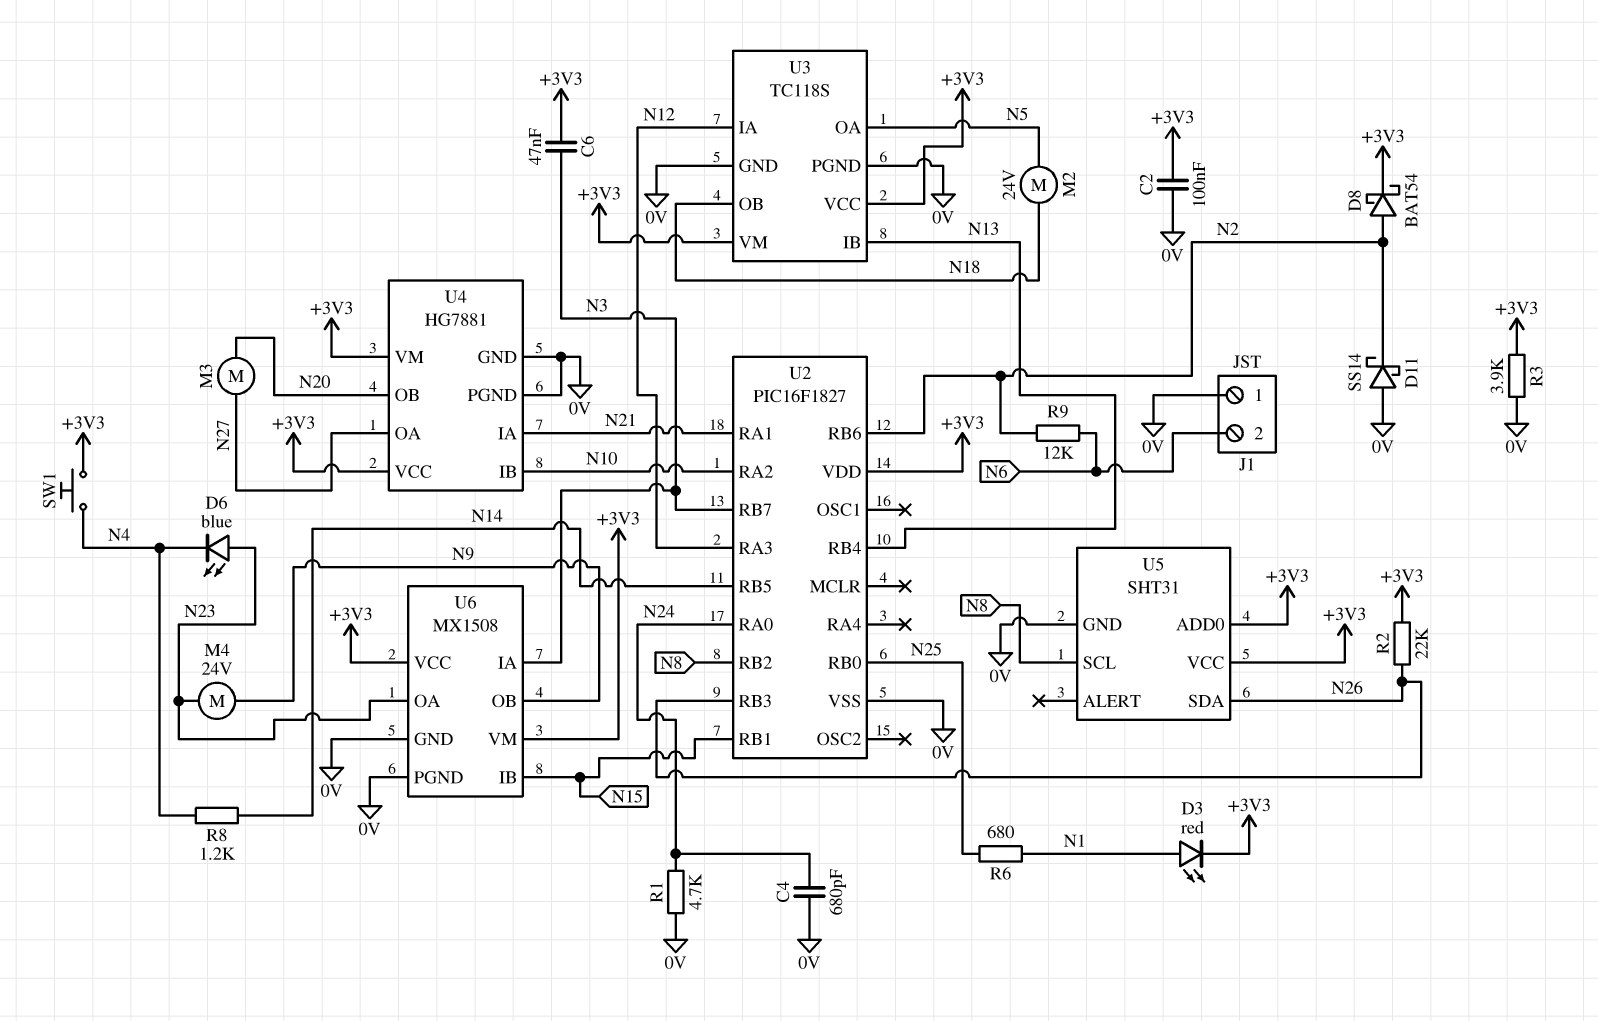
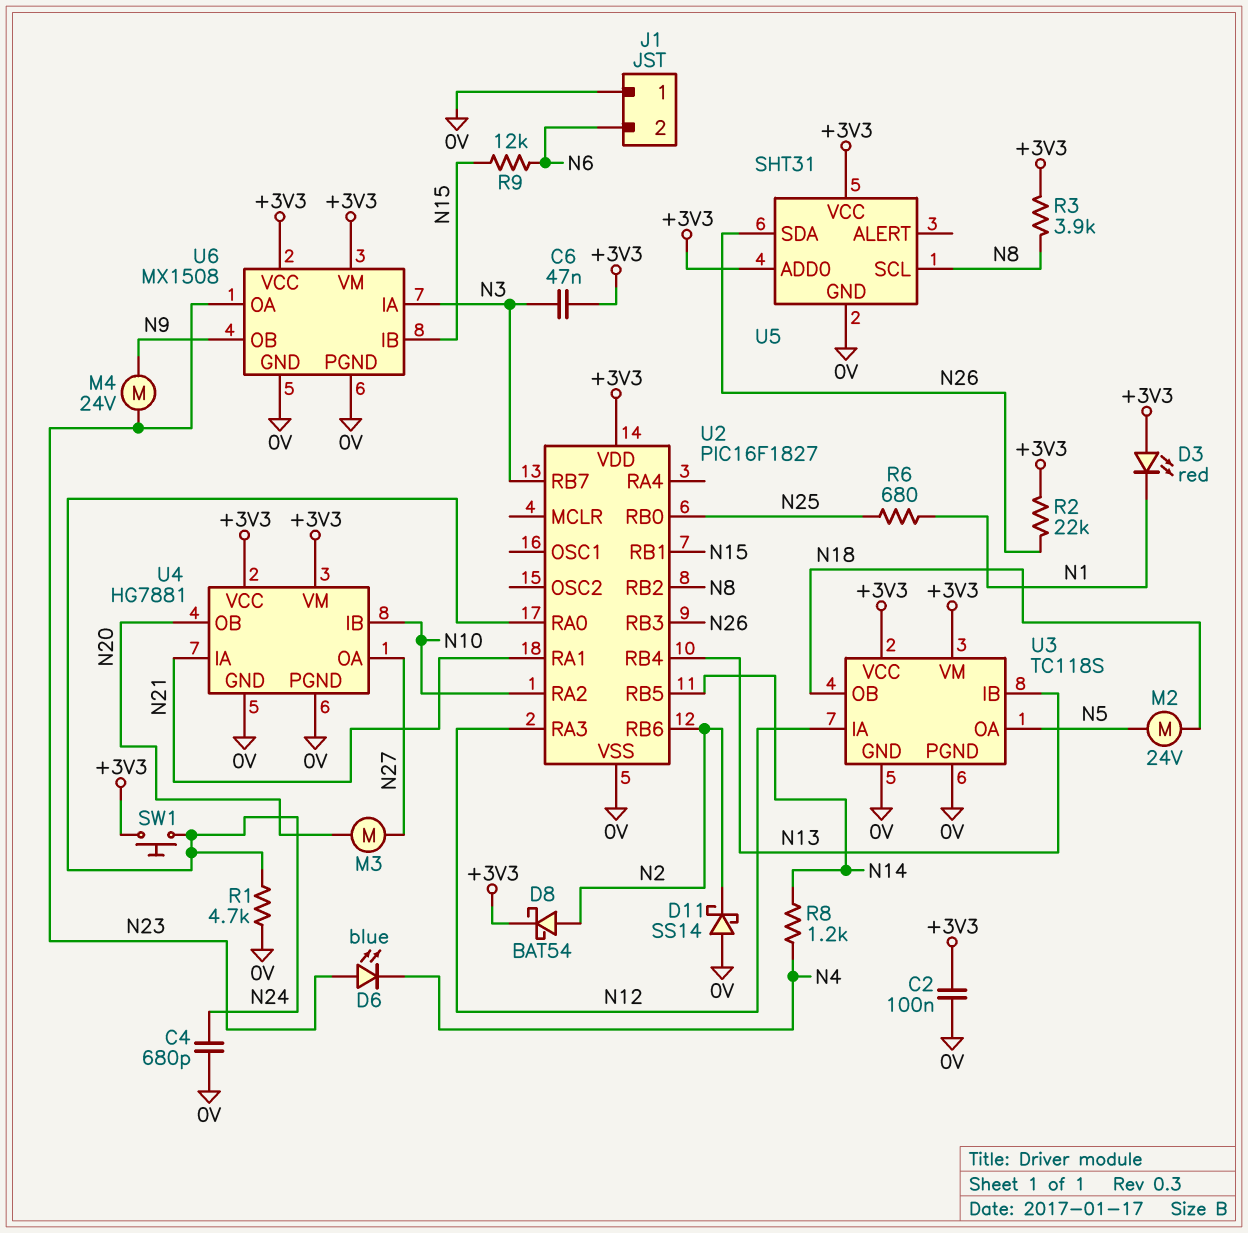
D3: LED red (A N1, K +3V3) -> LED red (A +3V3, K N1)
R3: 3.9k (+3V3, 0V) -> 3.9k (+3V3, N8)
R9: 12k (N2, N6) -> 12k (N6, N15)
SW1: button (+3V3, N4) -> button (+3V3, N24)

